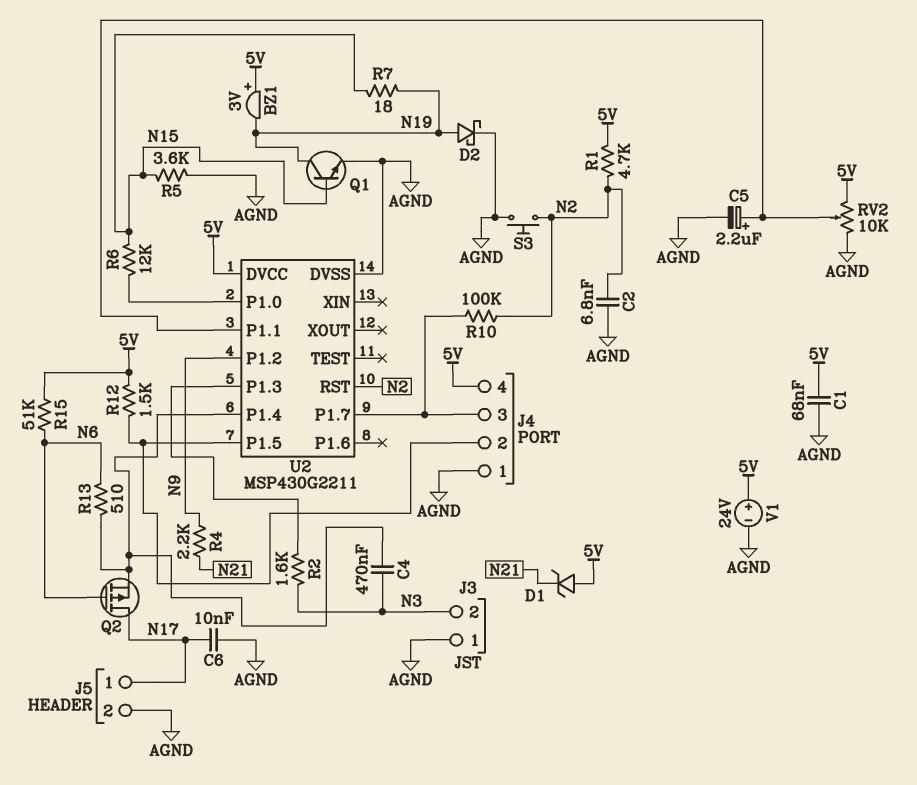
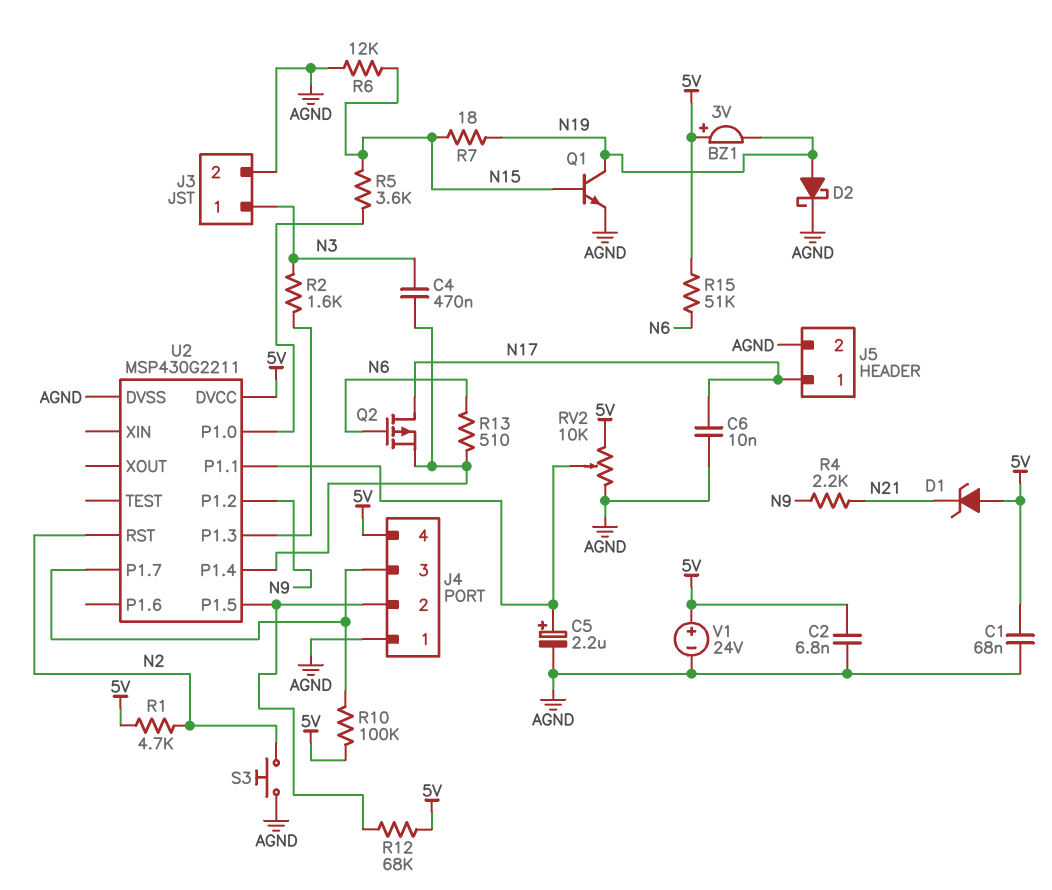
C2: 6.8nF (AGND, N2) -> 6.8nF (5V, AGND)
J3 pin 1: AGND -> N3
J3 pin 2: N3 -> AGND
R5: 3.6k (AGND, N15) -> 3.6k (N15, U2/P1.0)
R6: 12k (N15, U2/P1.0) -> 12k (AGND, N15)
R10: 100k (J4/3, N2) -> 100k (5V, J4/3)
R12: 1.5k (5V, J4/2) -> 68k (5V, J4/2)

